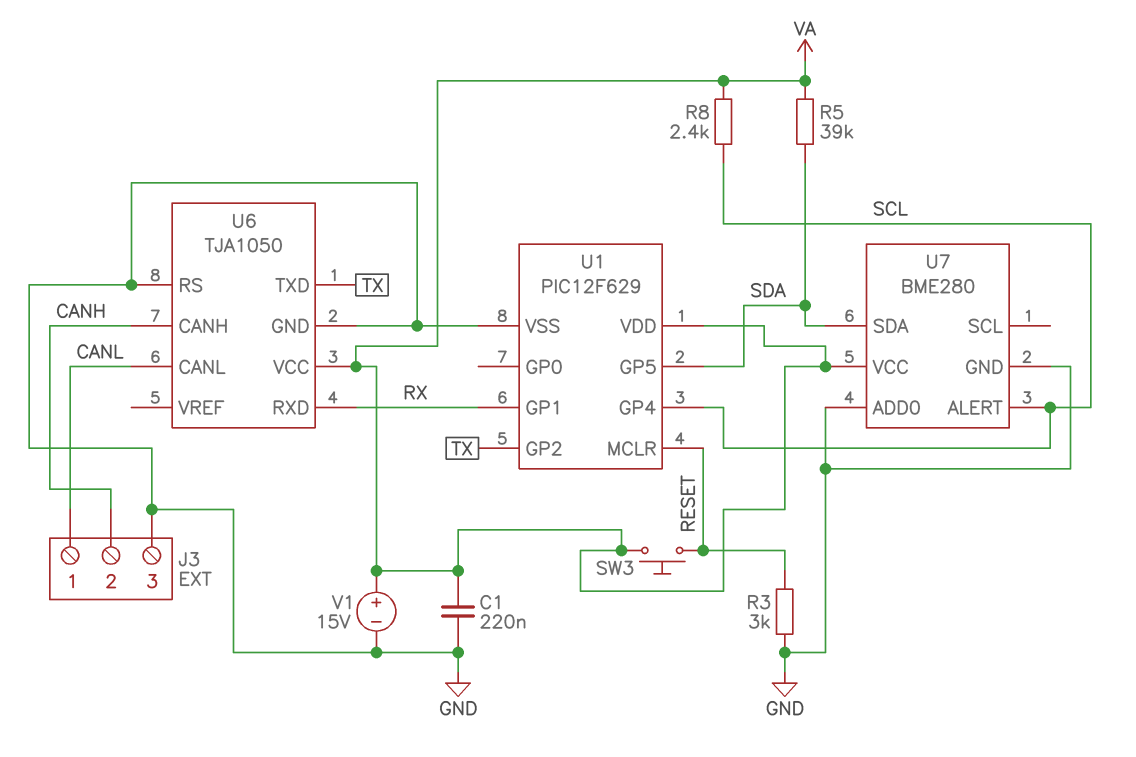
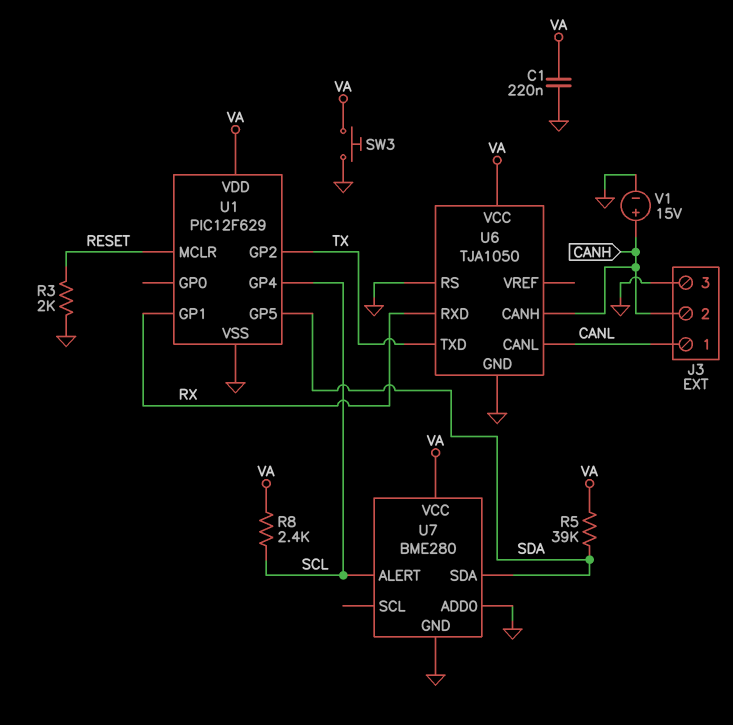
R3: 3k (GND, RESET) -> 2k (GND, RESET)
SW3: button (RESET, VA) -> button (GND, VA)
V1: 15V (plus VA, minus GND) -> 15V (plus CANH, minus GND)

